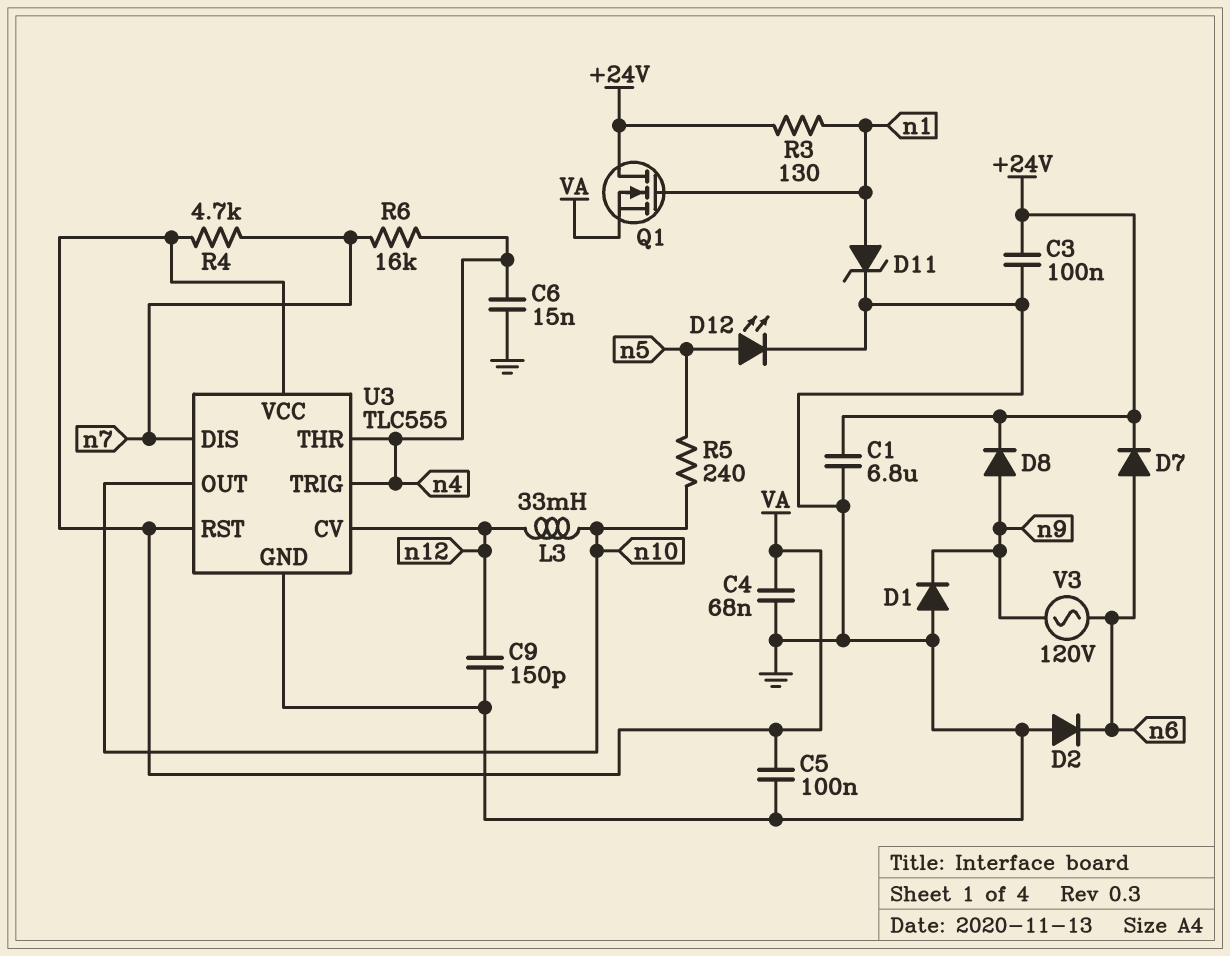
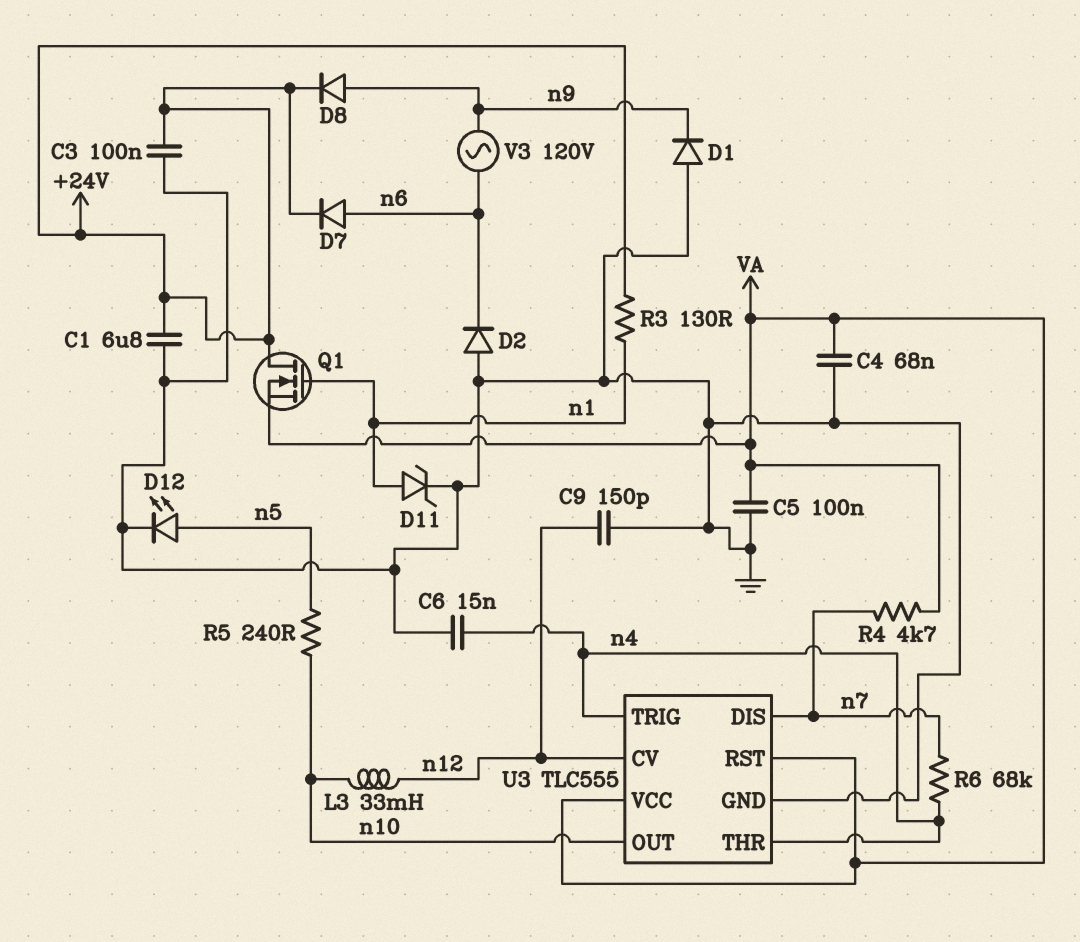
R6: 16k (n4, n7) -> 68k (n4, n7)

